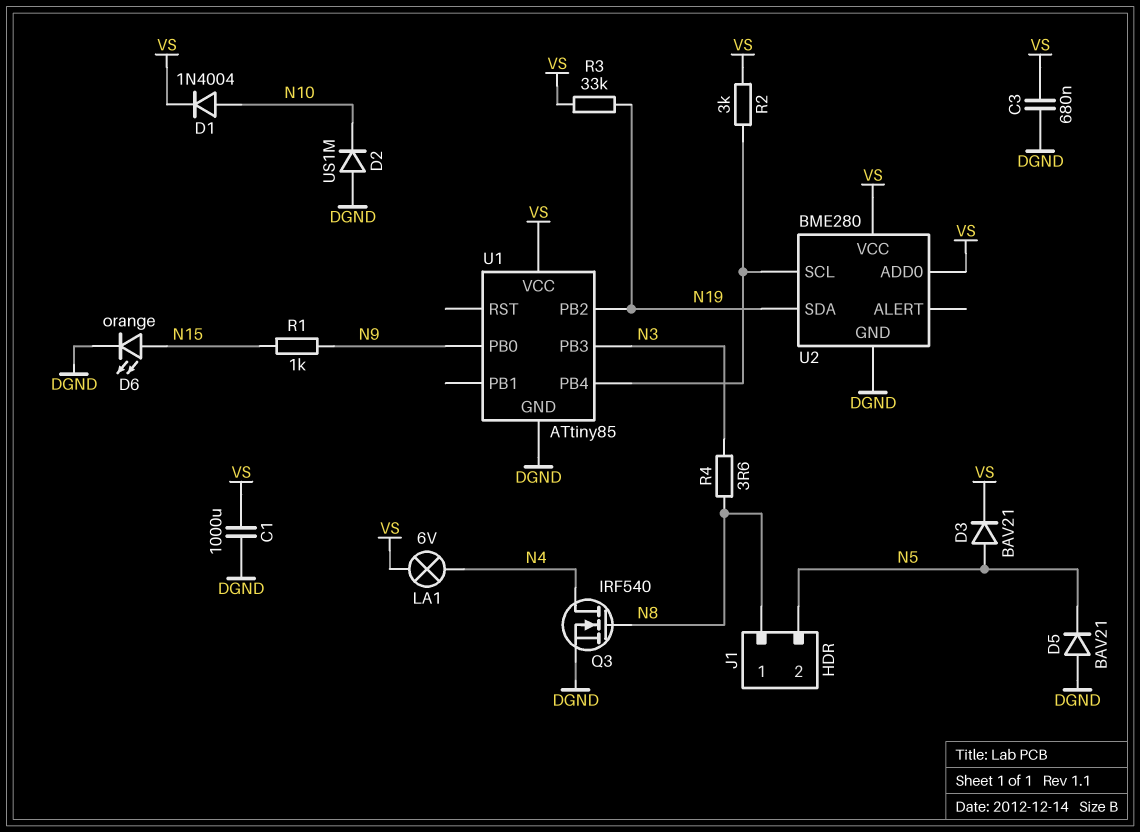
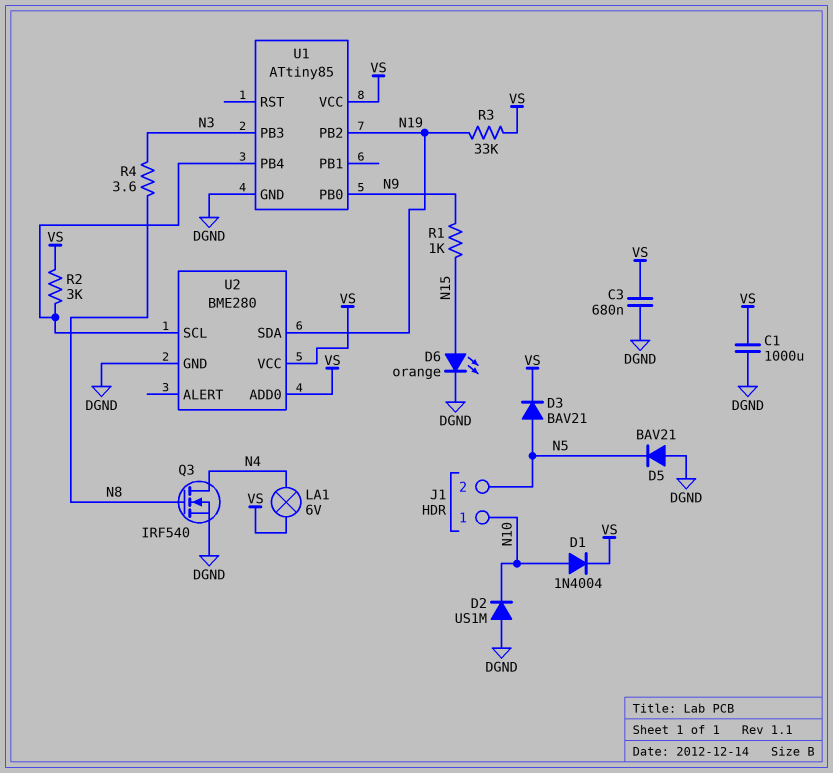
J1 pin 1: N8 -> N10

